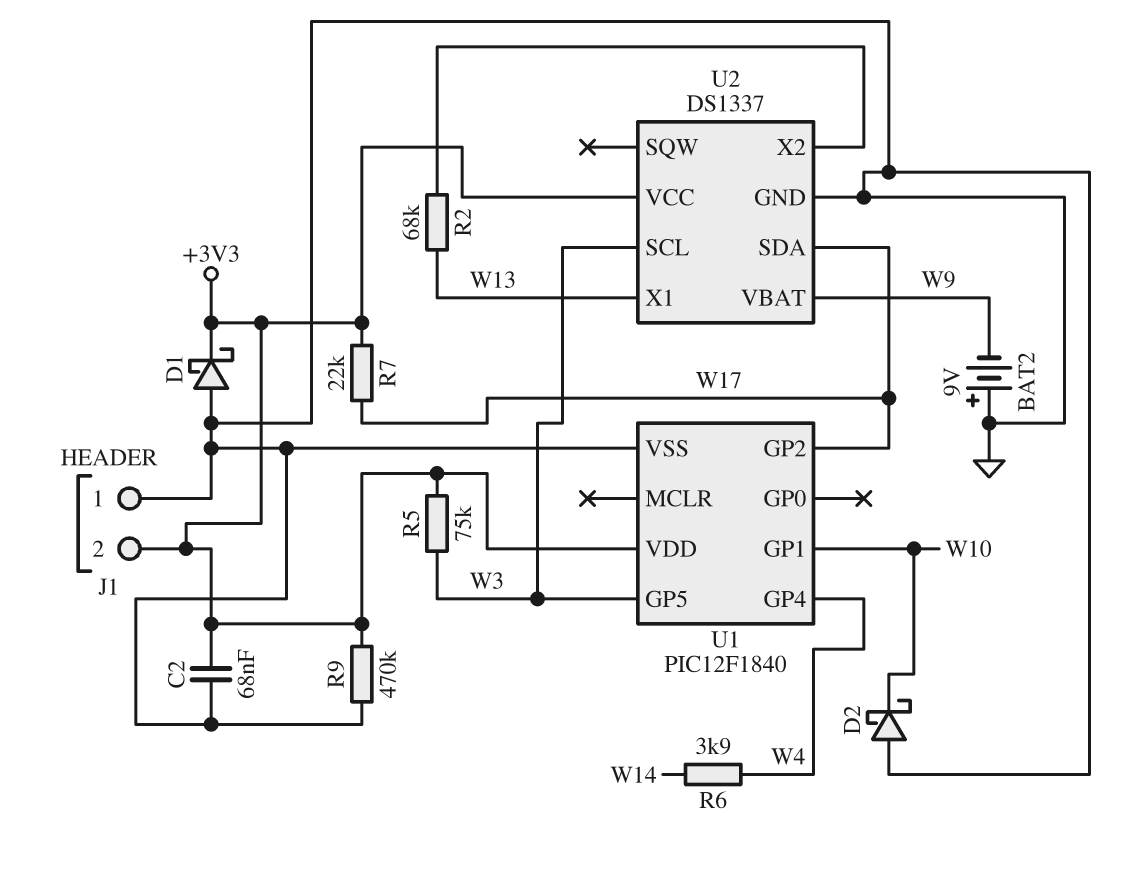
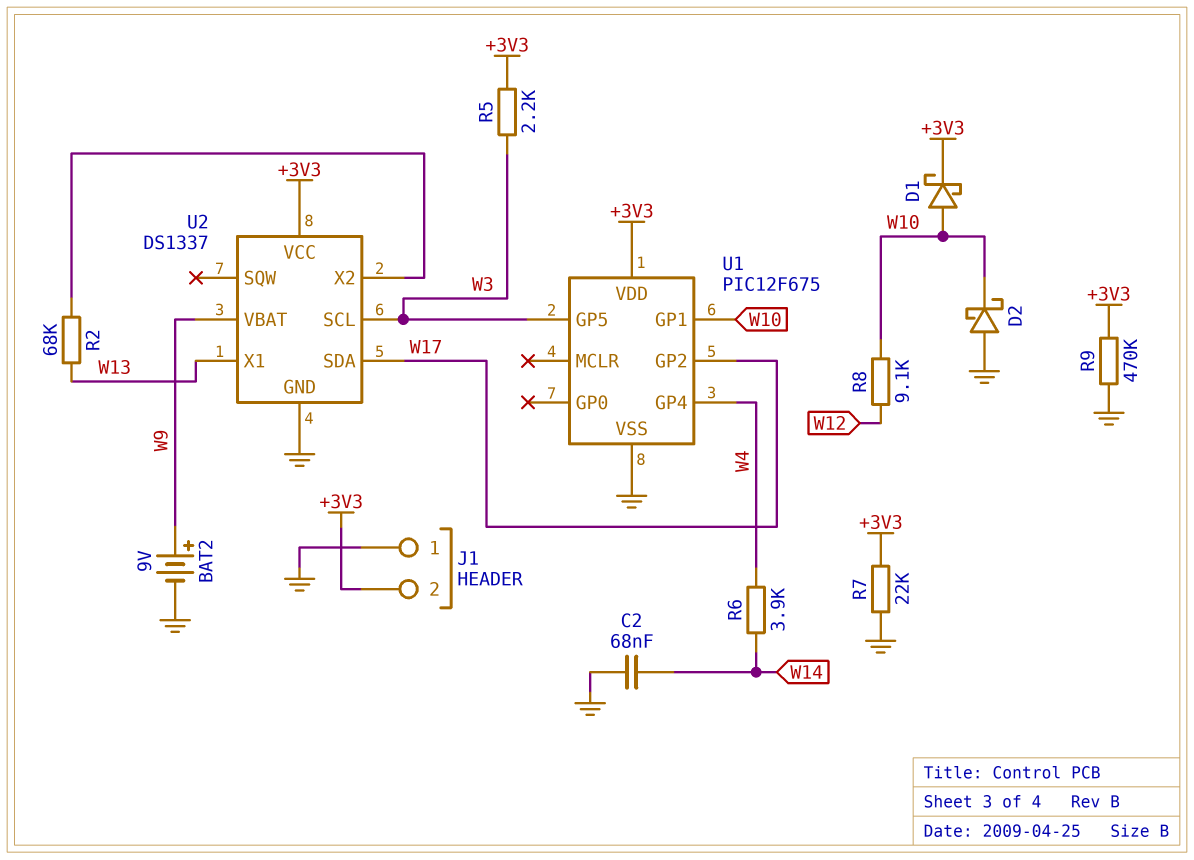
BAT2: 9V (plus GND, minus W9) -> 9V (plus W9, minus GND)
C2: 68nF (+3V3, GND) -> 68nF (GND, W14)
D1: schottky (A GND, K +3V3) -> schottky (A W10, K +3V3)
R5: 75k (+3V3, W3) -> 2.2k (+3V3, W3)
R7: 22k (+3V3, W17) -> 22k (+3V3, GND)
R8: none -> 9.1k (W10, W12)
U1: PIC12F1840 -> PIC12F675

